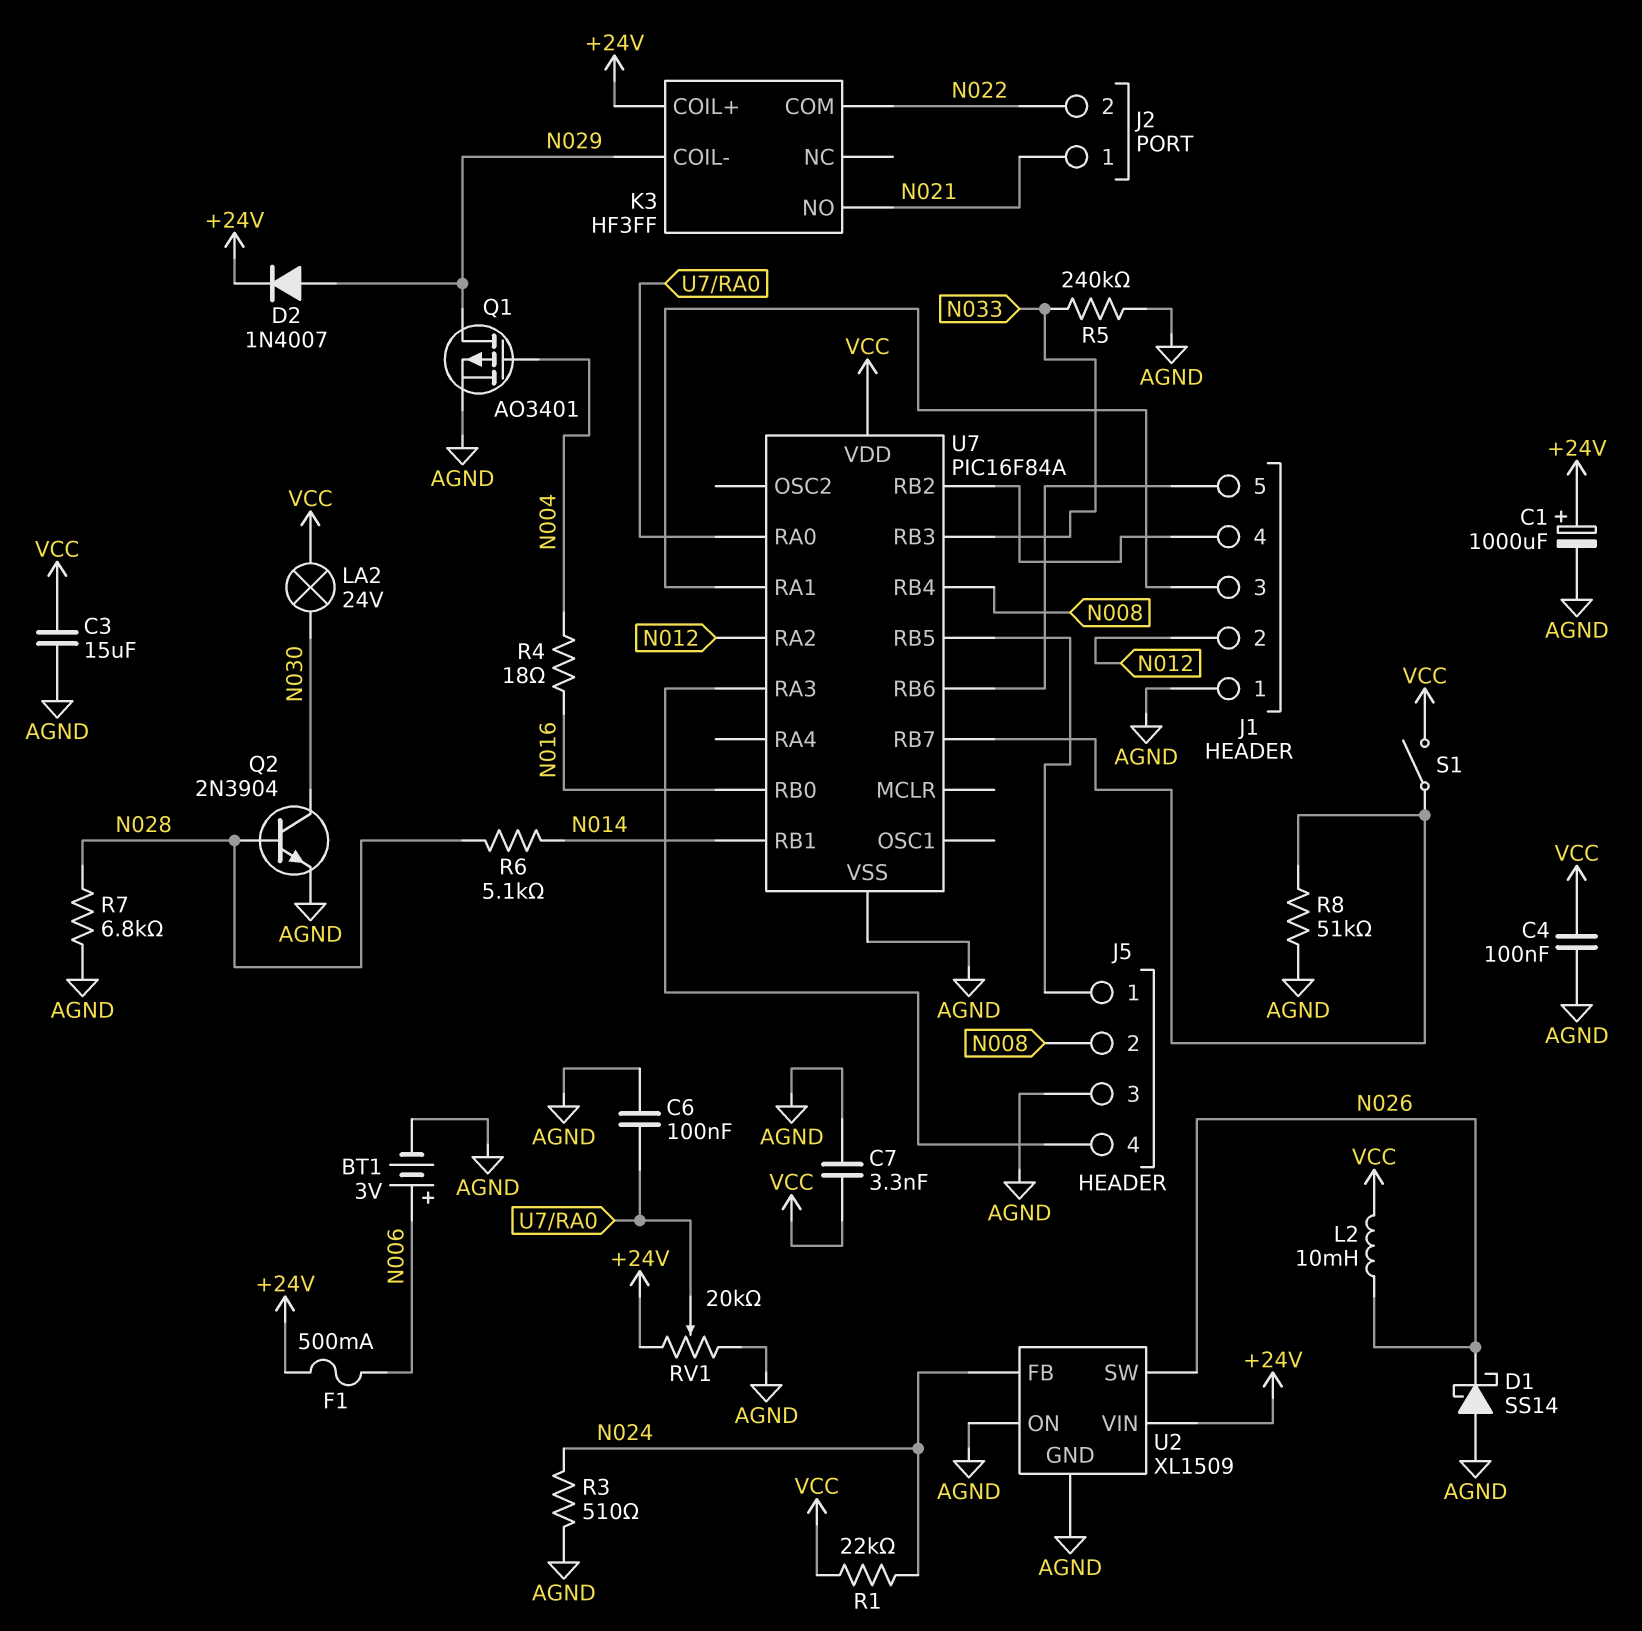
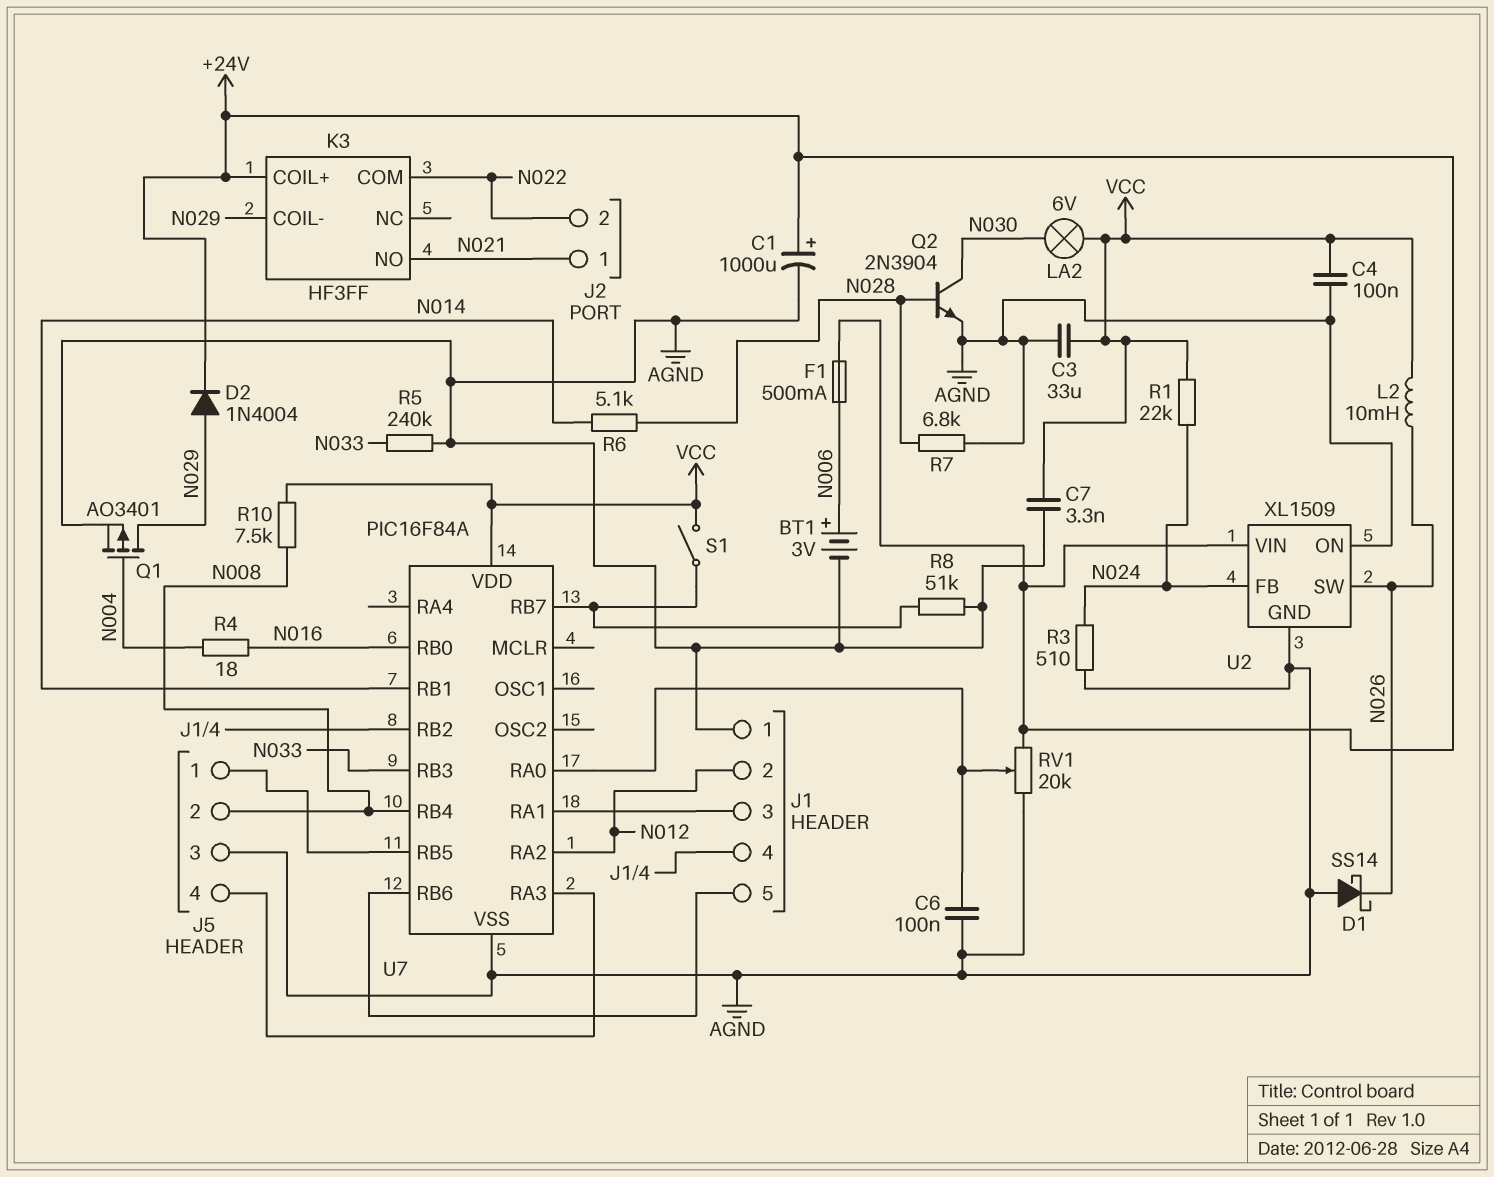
C3: 15uF (AGND, VCC) -> 33uF (AGND, VCC)
D2: diode 1N4007 (A N029, K +24V) -> diode 1N4004 (A N029, K +24V)
LA2: lamp 24V (N030, VCC) -> lamp 6V (N030, VCC)
R10: none -> 7.5k (N008, VCC)

